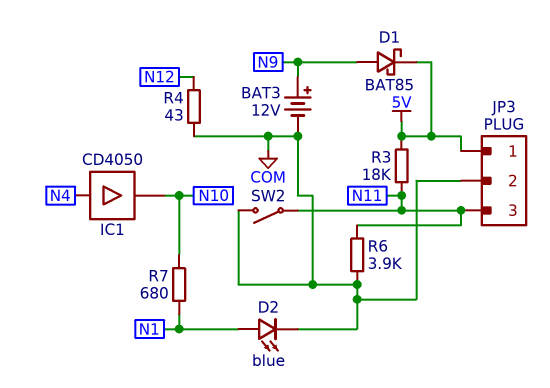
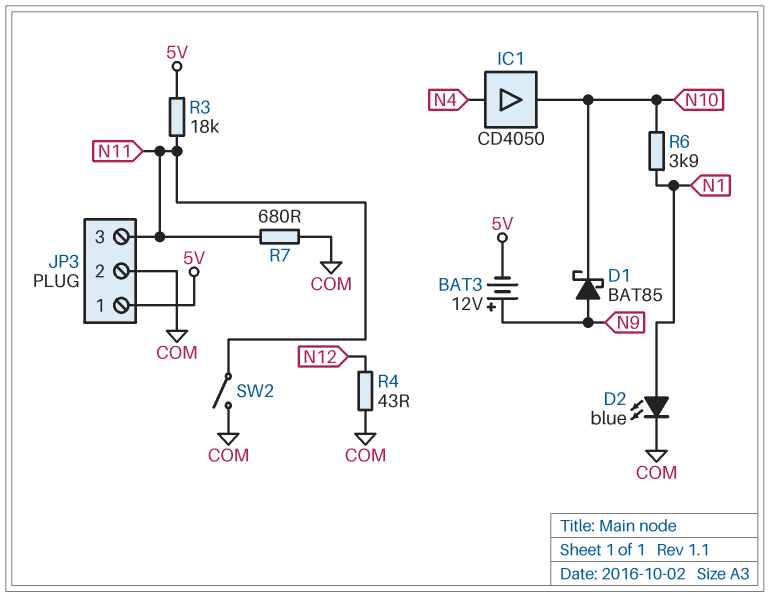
BAT3: 12V (plus N9, minus COM) -> 12V (plus N9, minus 5V)
D1: schottky BAT85 (A N9, K 5V) -> schottky BAT85 (A N9, K N10)
R6: 3.9k (COM, N11) -> 3.9k (N1, N10)
R7: 680 (N1, N10) -> 680 (COM, N11)

